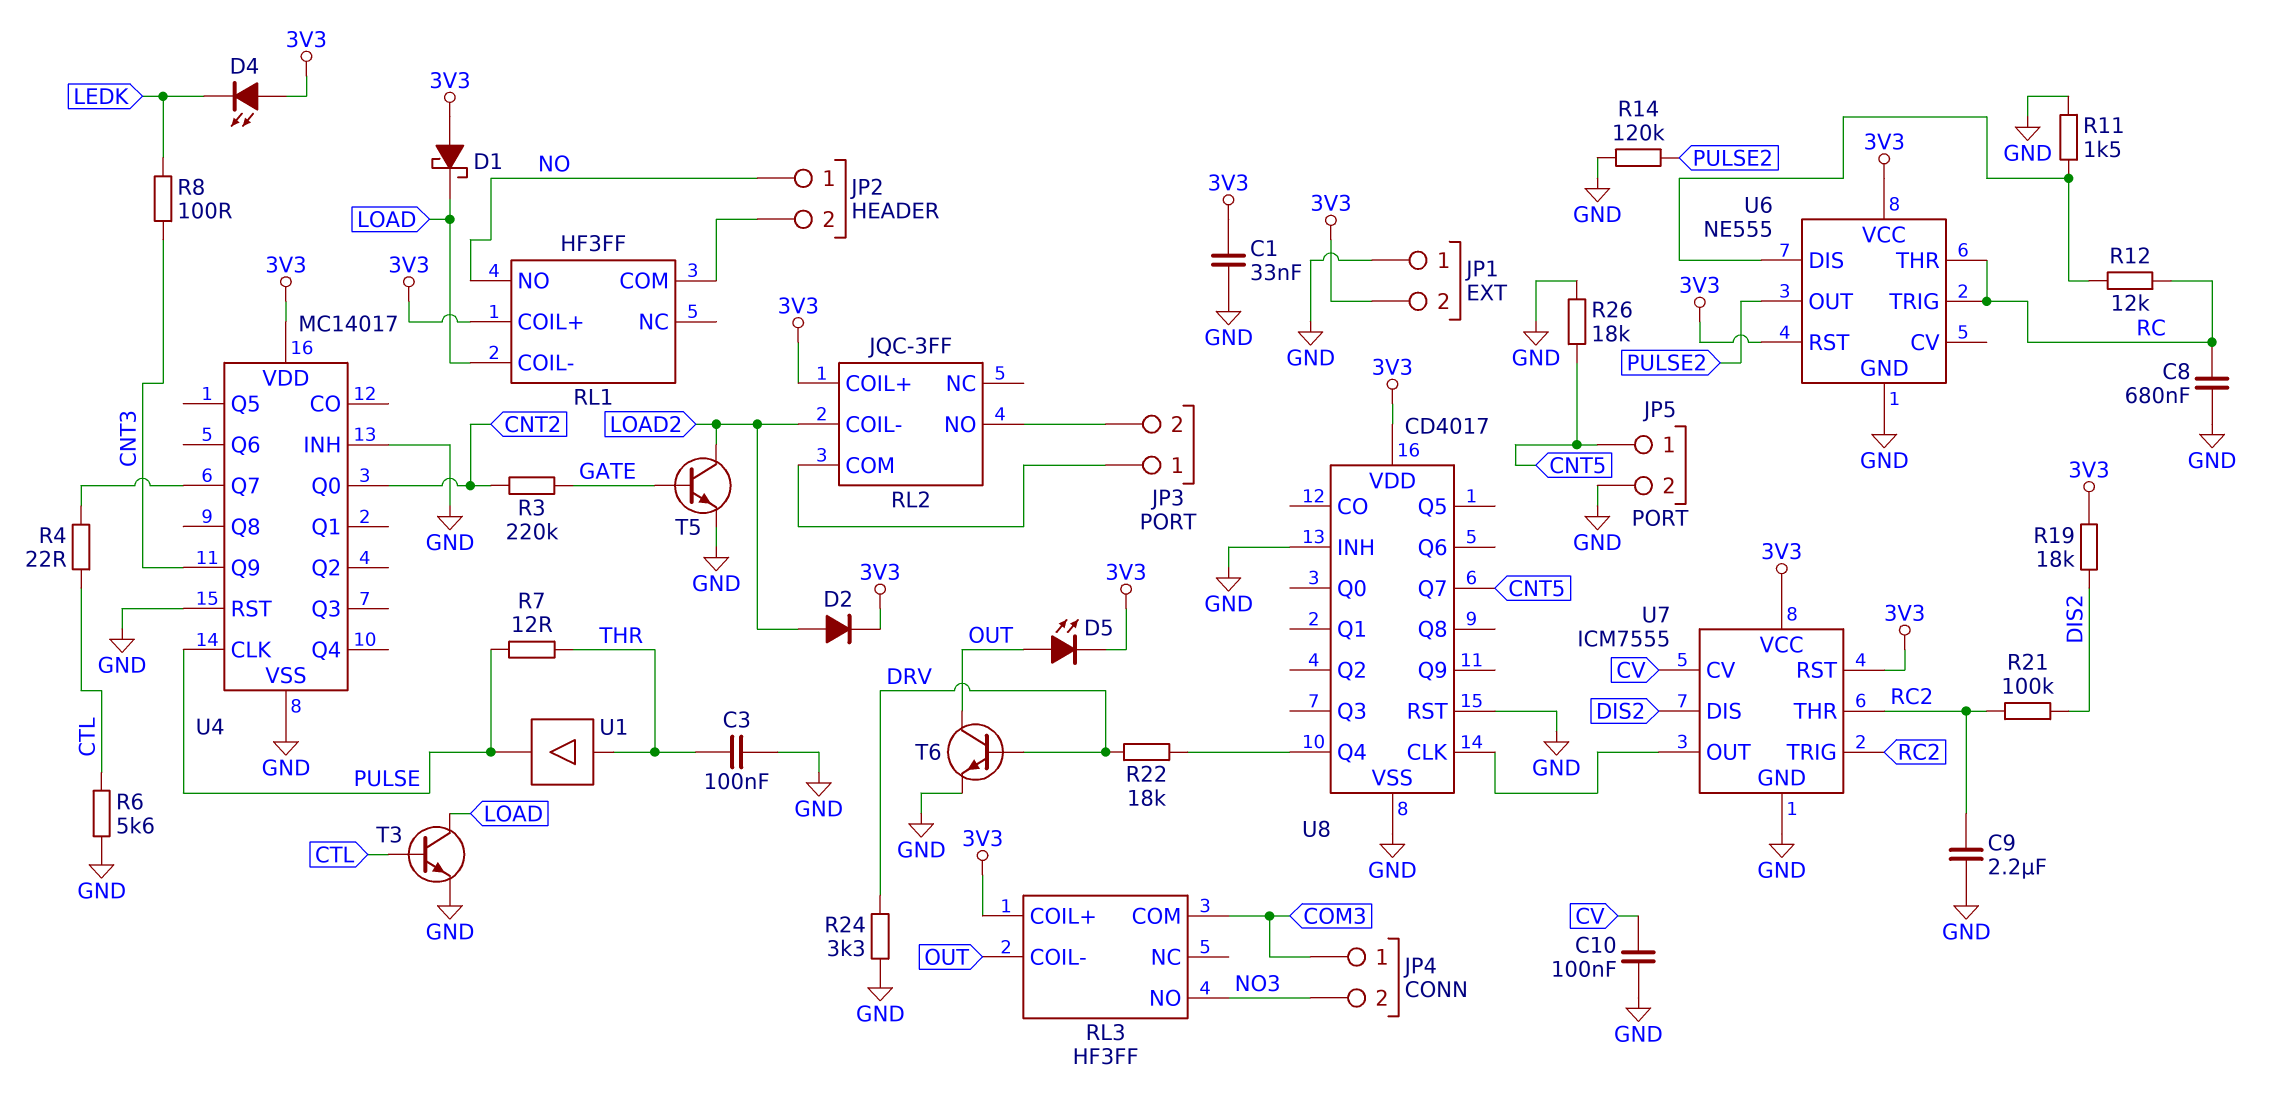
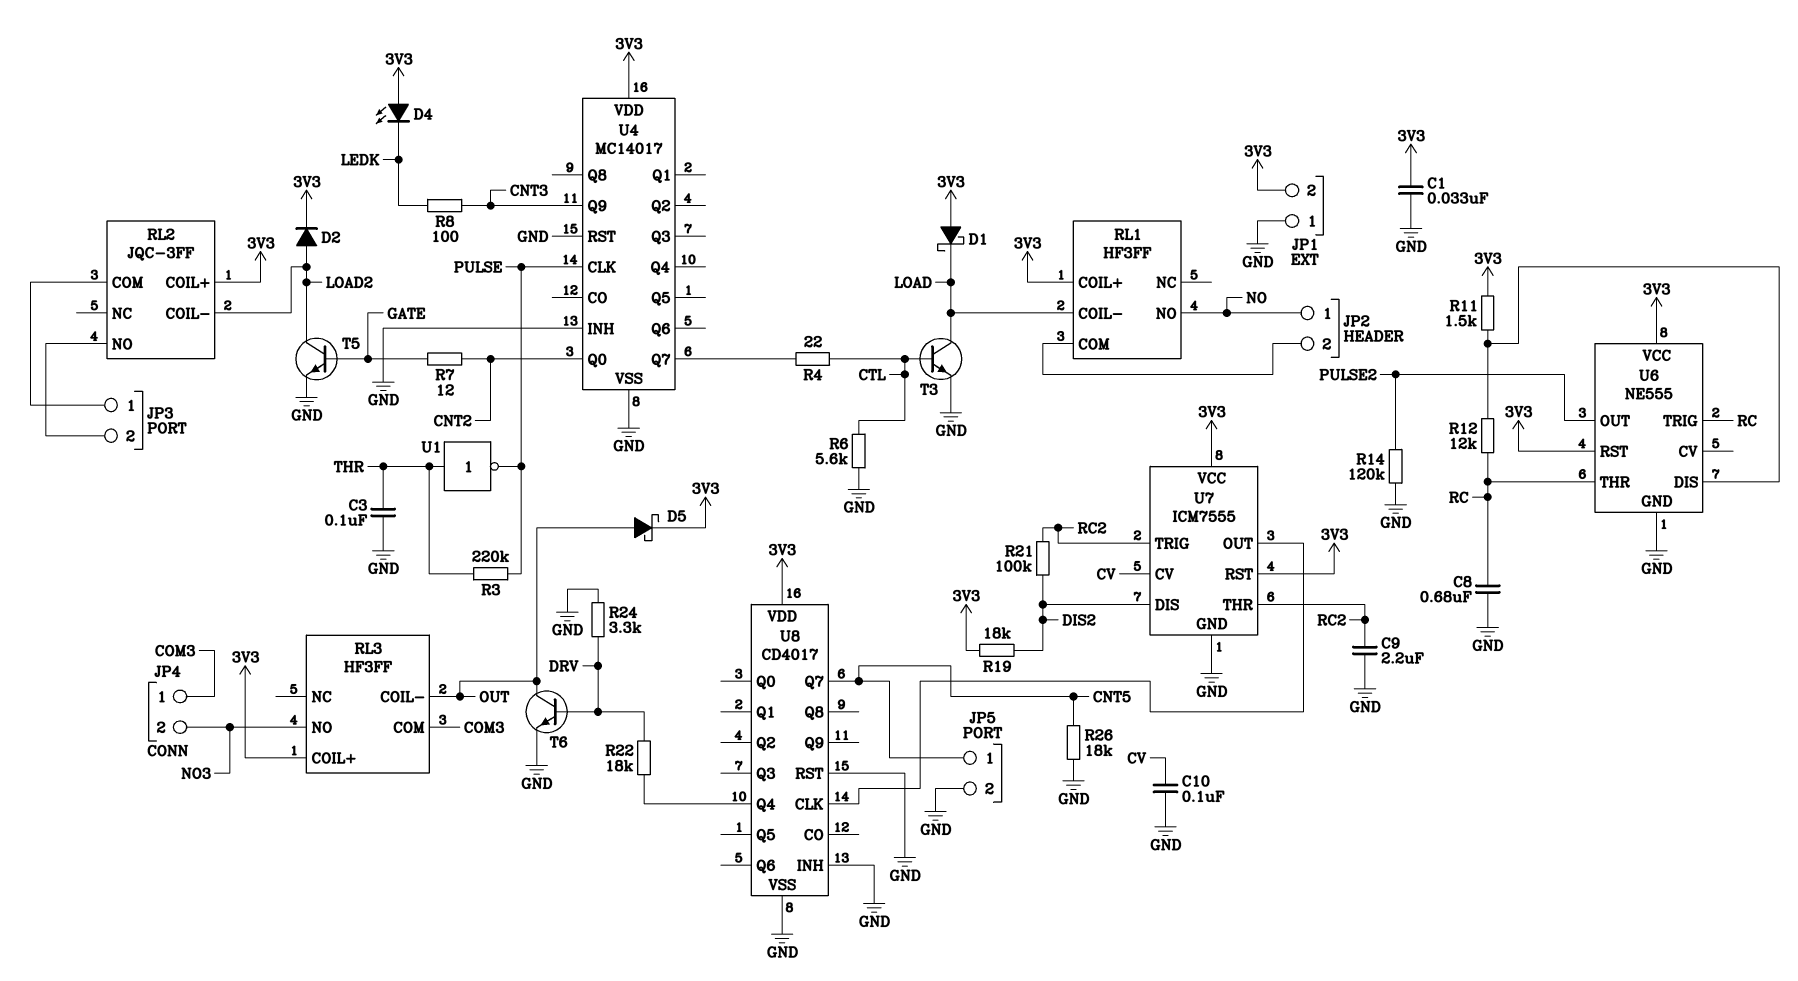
D5: LED (A OUT, K 3V3) -> schottky (A OUT, K 3V3)
R3: 220k (CNT2, GATE) -> 220k (PULSE, THR)
R7: 12 (PULSE, THR) -> 12 (CNT2, GATE)
R11: 1.5k (GND, U6/DIS) -> 1.5k (3V3, U6/DIS)
U1: buffer (in THR, out PULSE) -> NOT (in THR, out PULSE)

